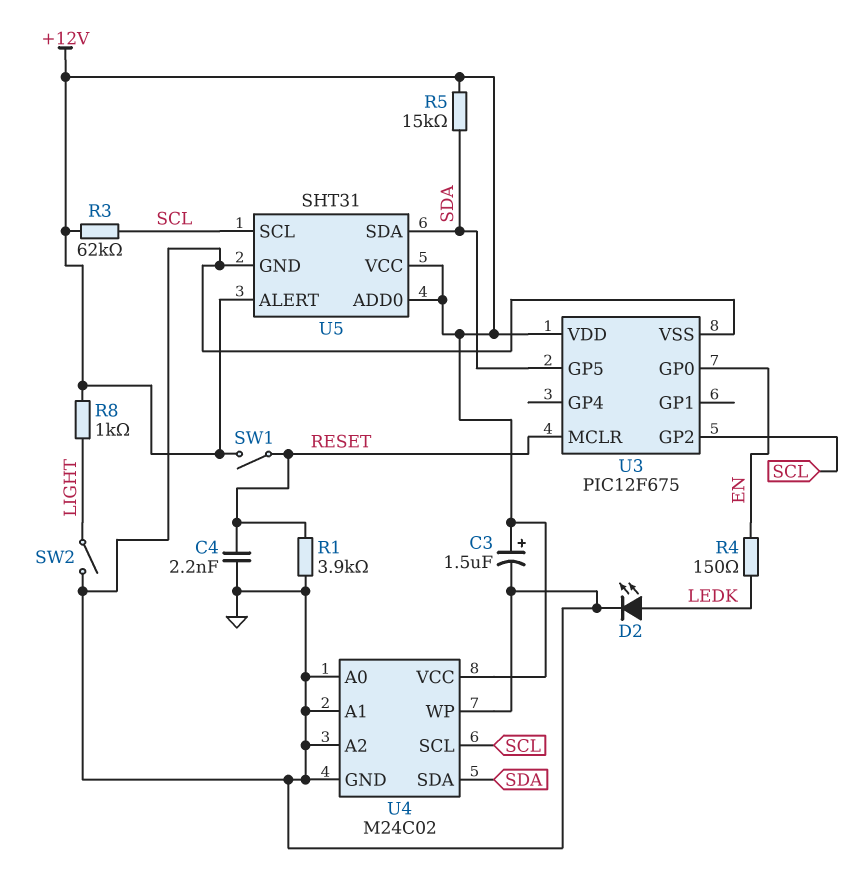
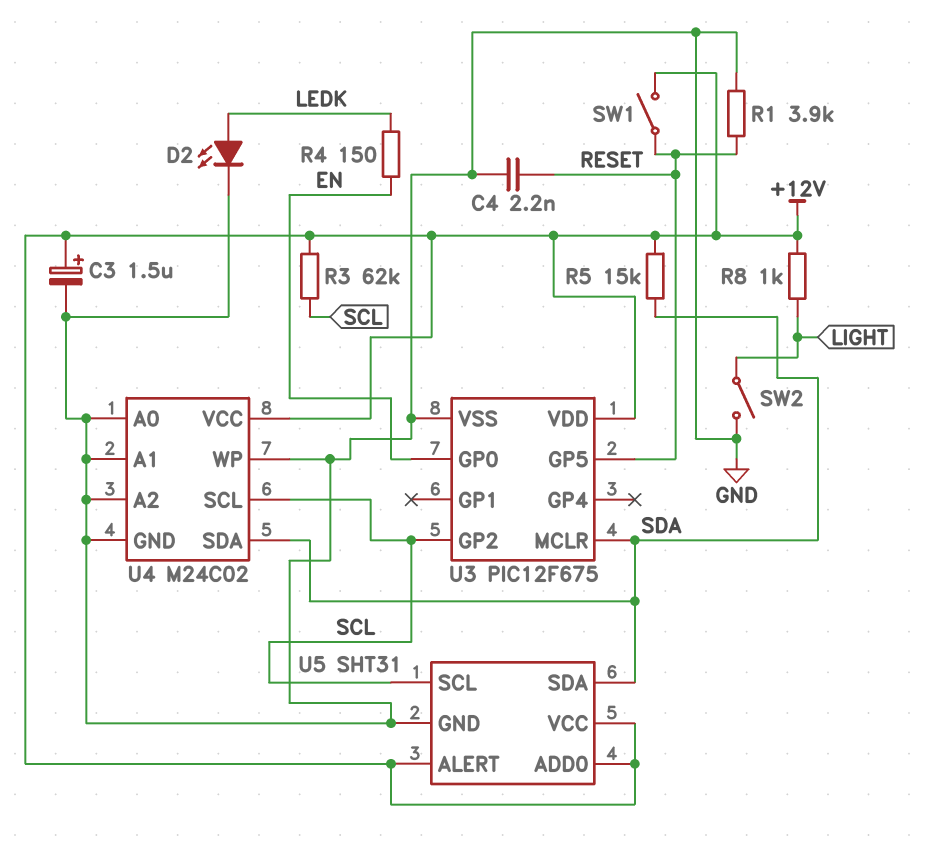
U3 pin GP5: SDA -> RESET
U3 pin MCLR: RESET -> SDA

